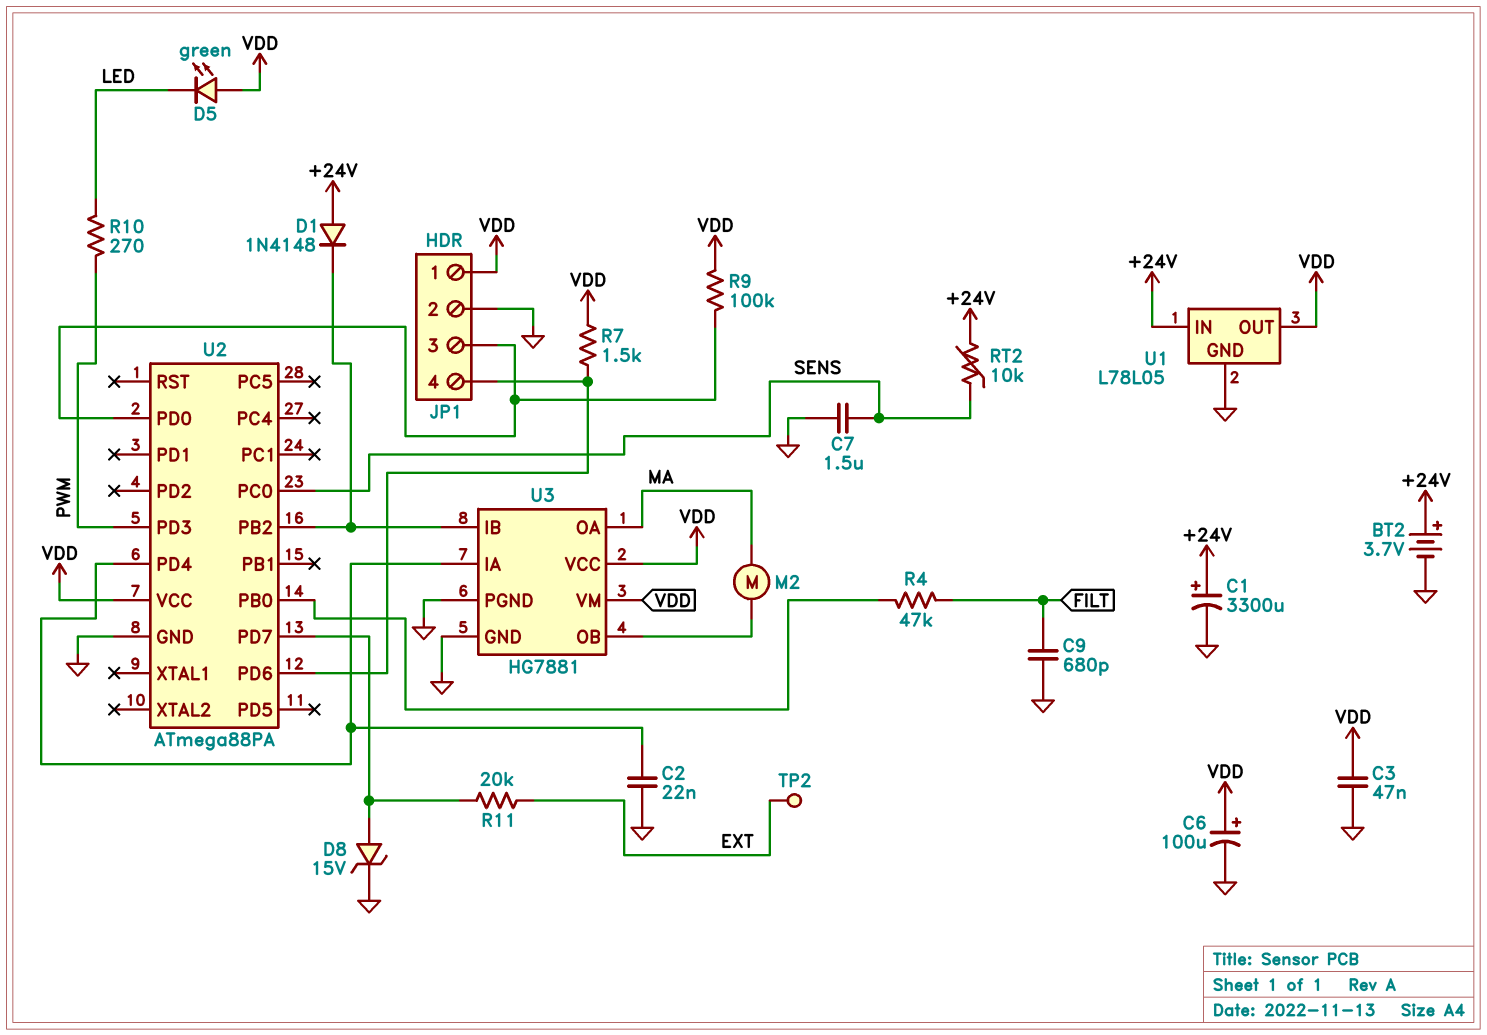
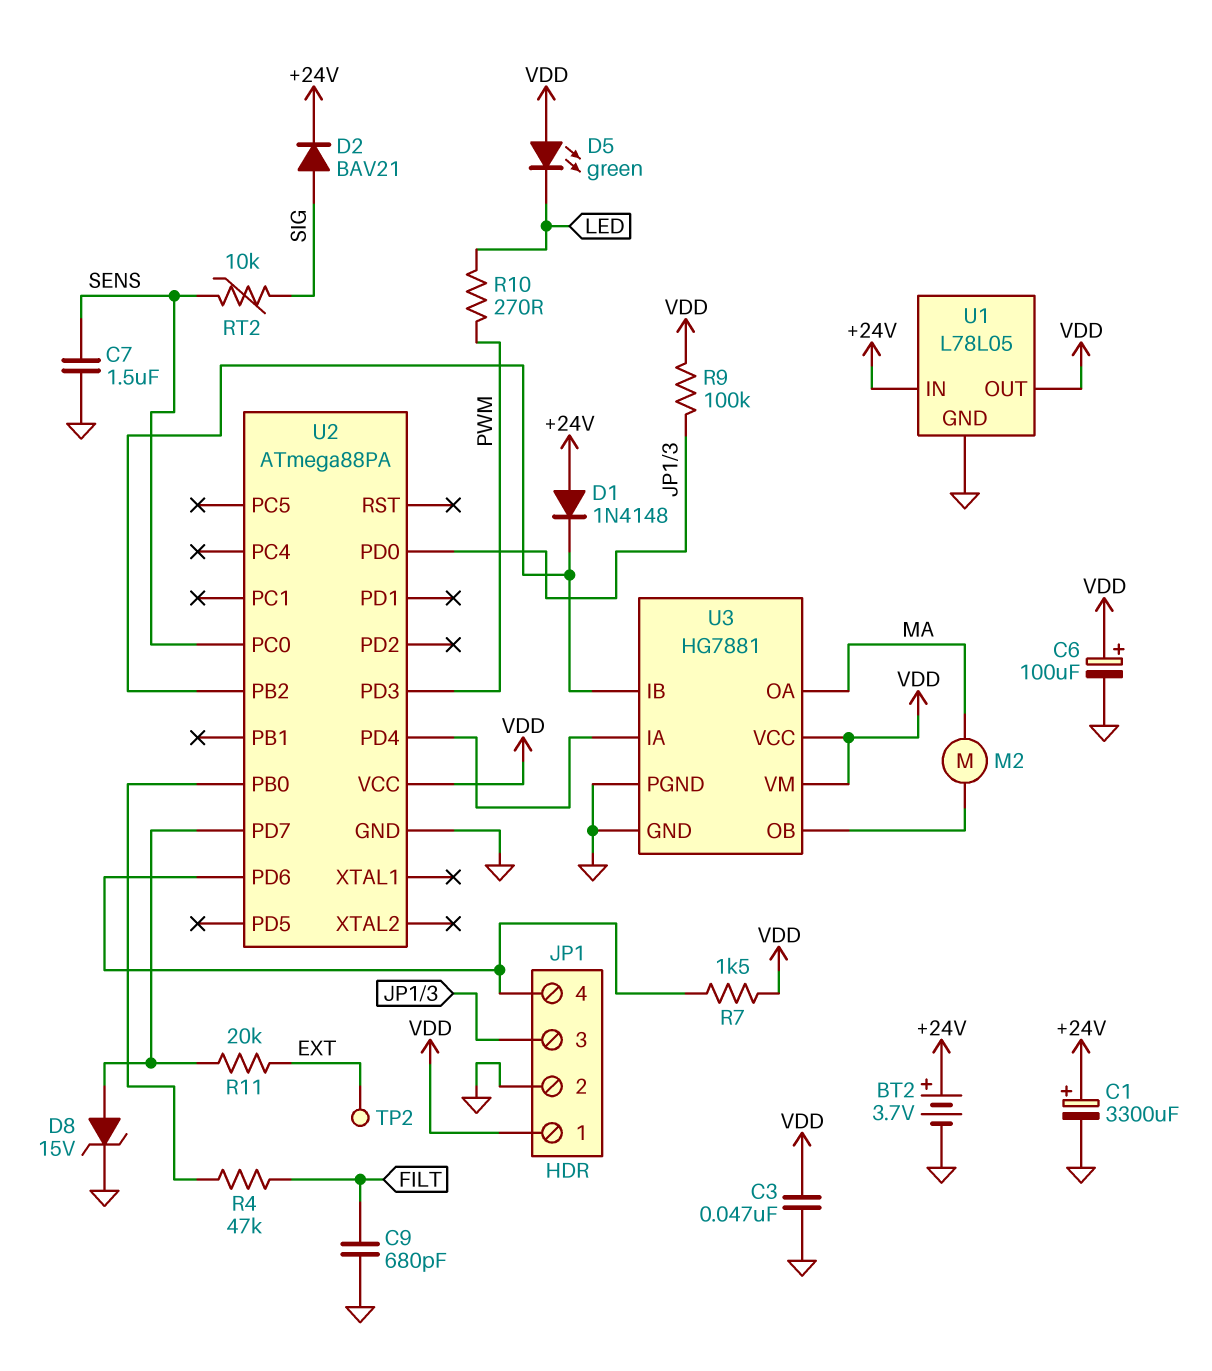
C2: 22nF (GND, U2/PD4) -> none
D2: none -> diode BAV21 (A SIG, K +24V)
RT2: 10k (+24V, SENS) -> 10k (SENS, SIG)

